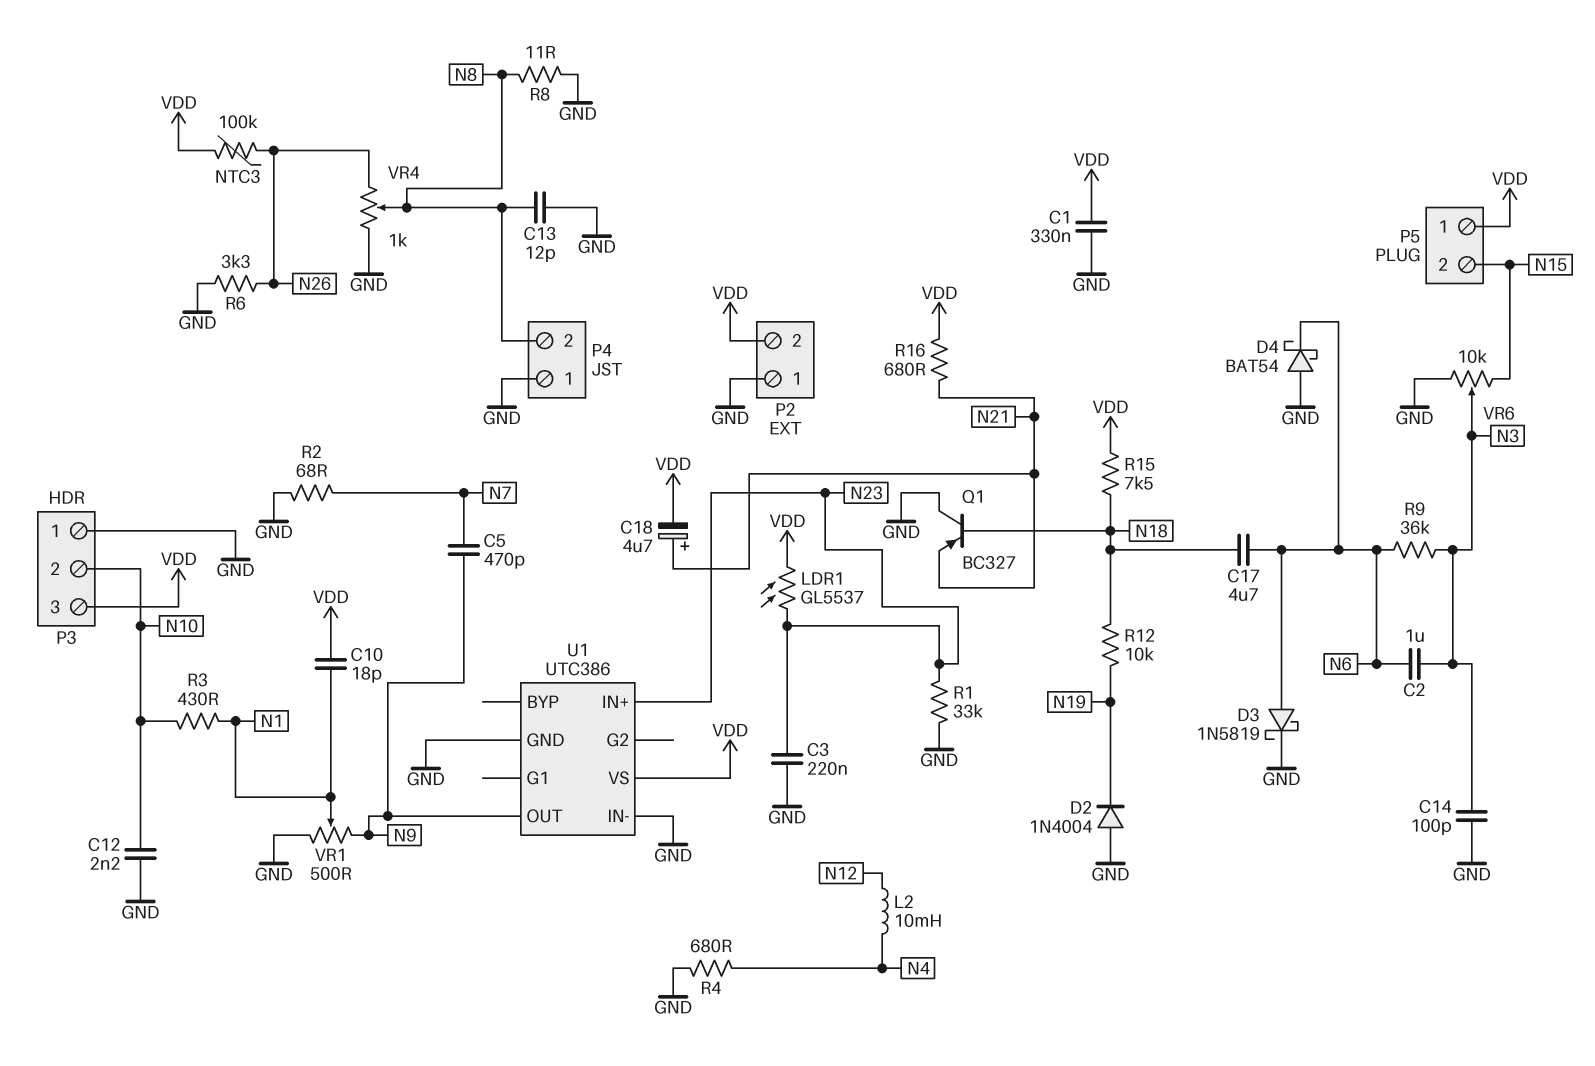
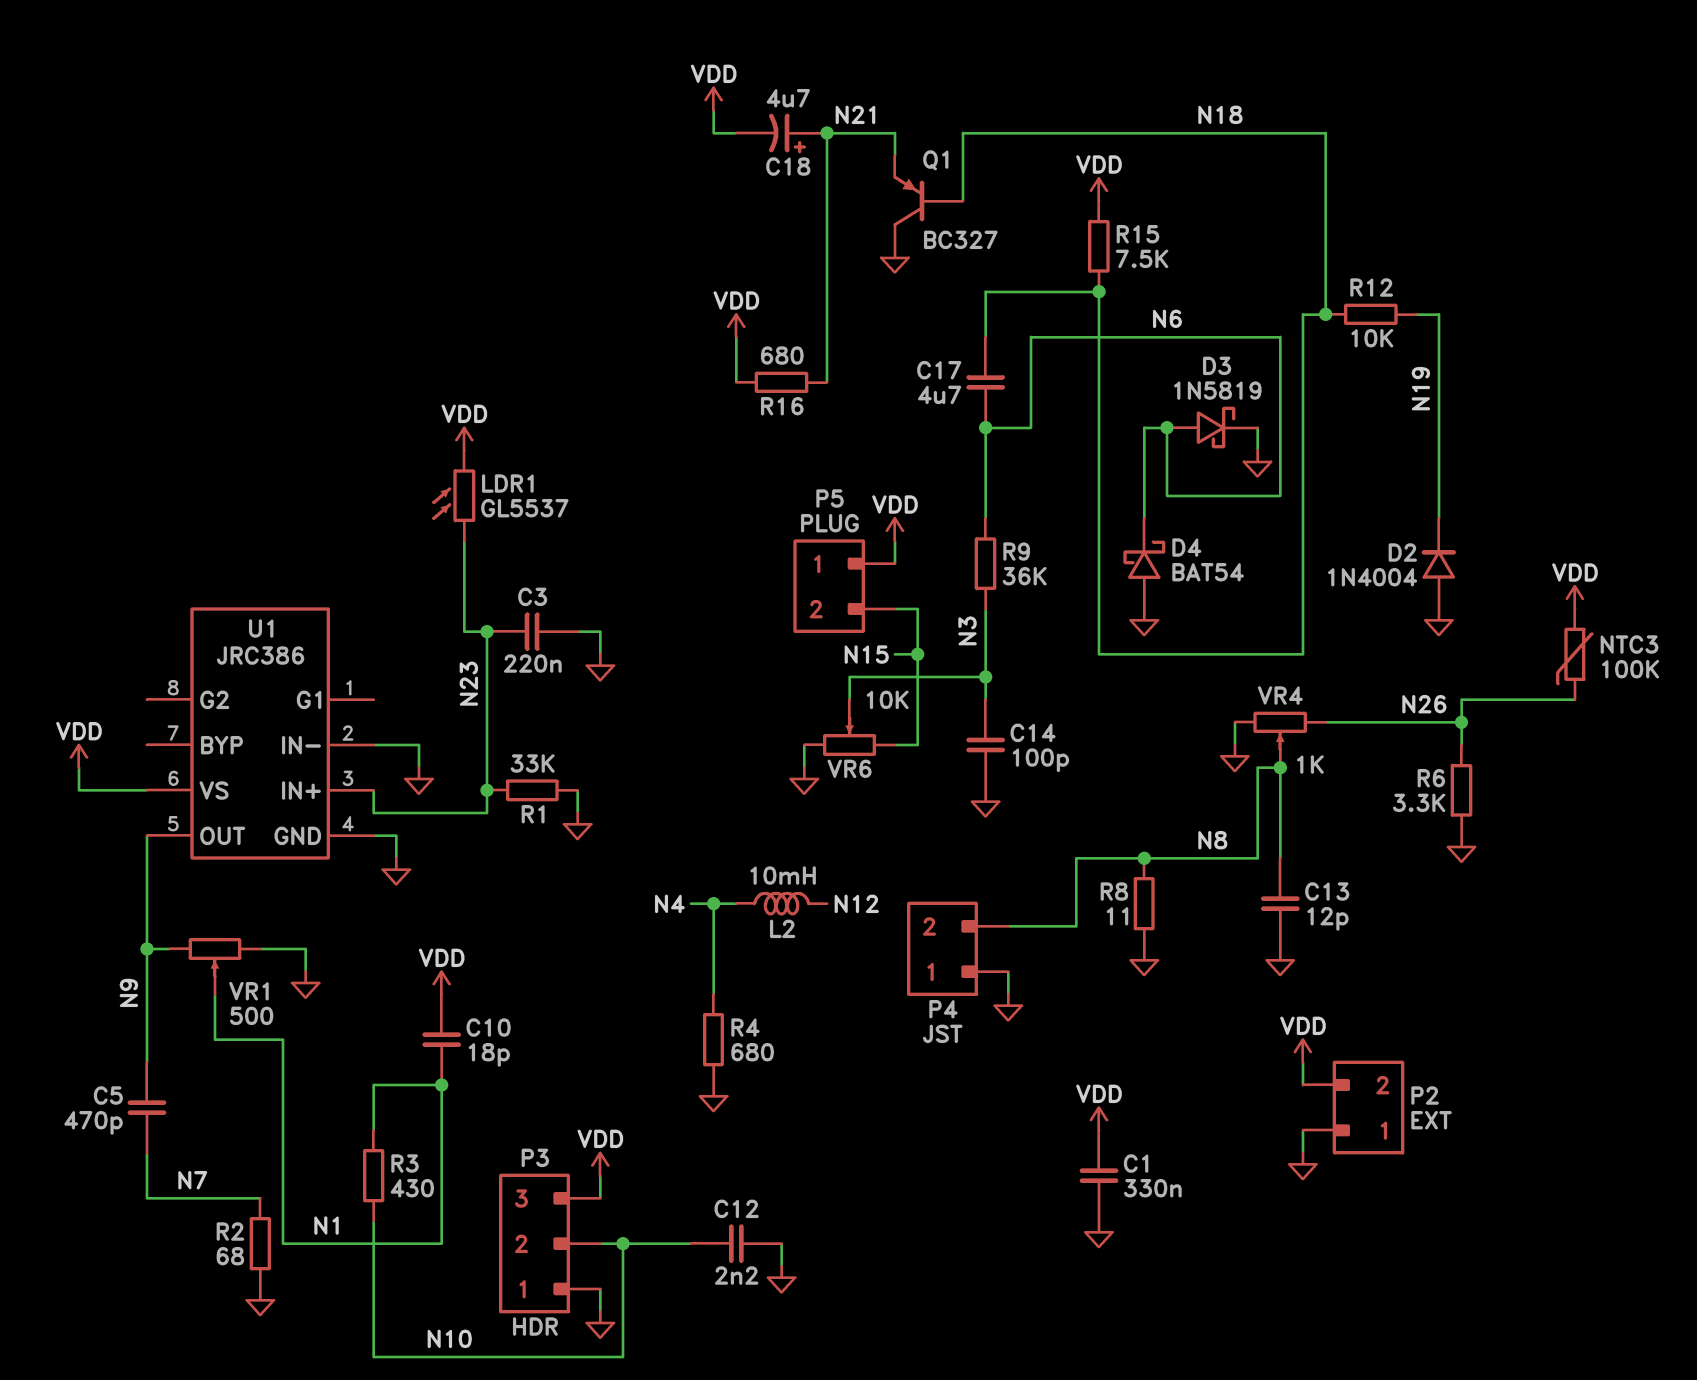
C2: 1uF (N3, N6) -> none
U1: UTC386 -> JRC386

